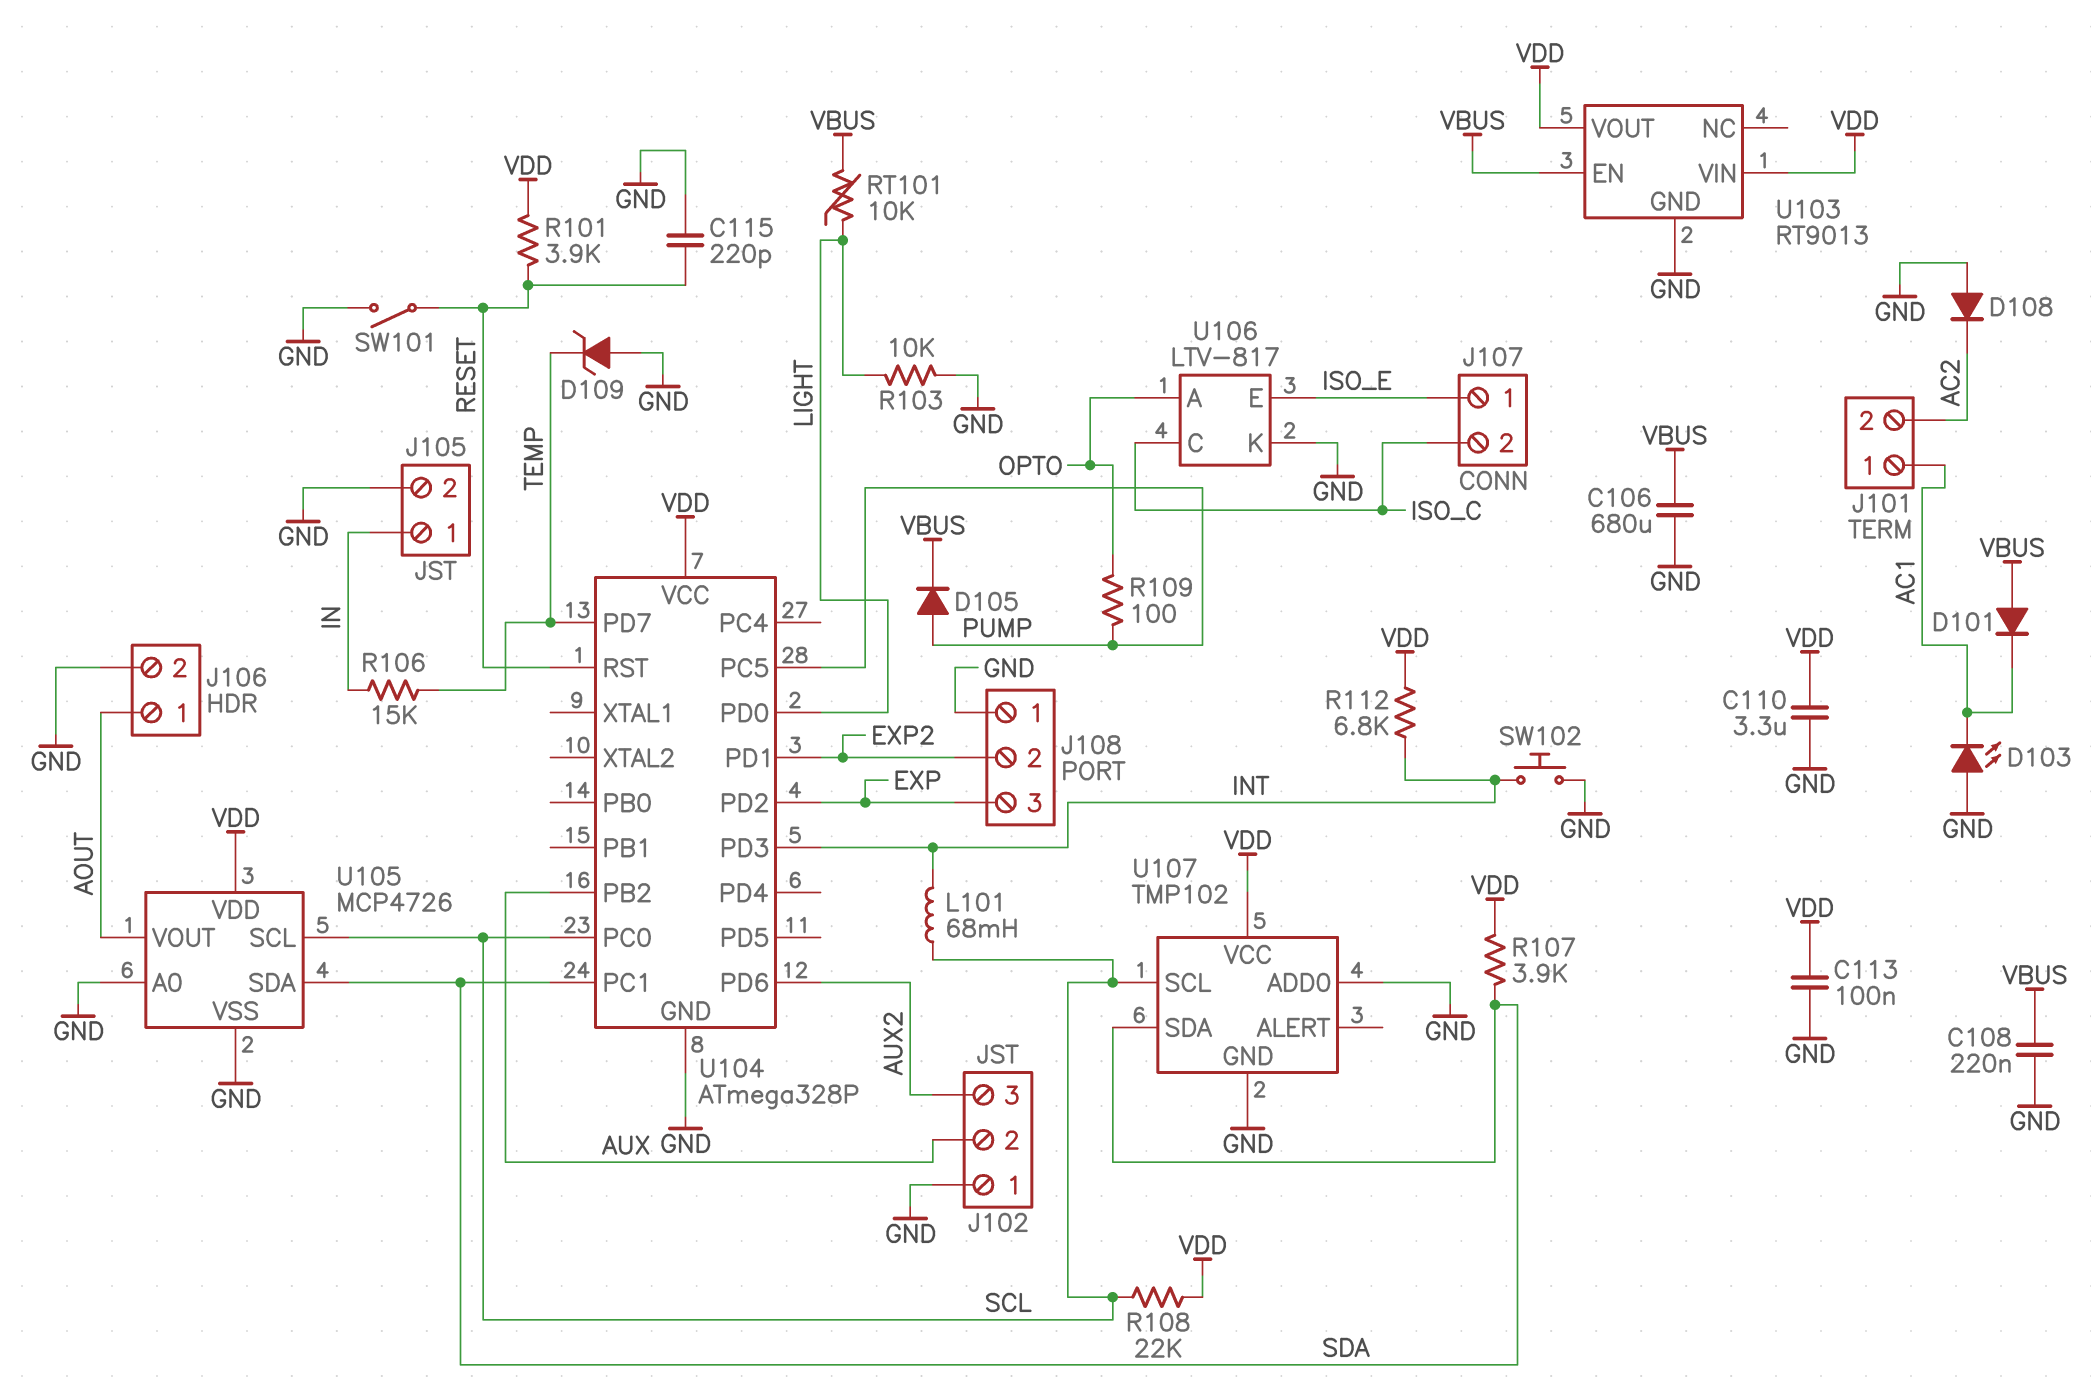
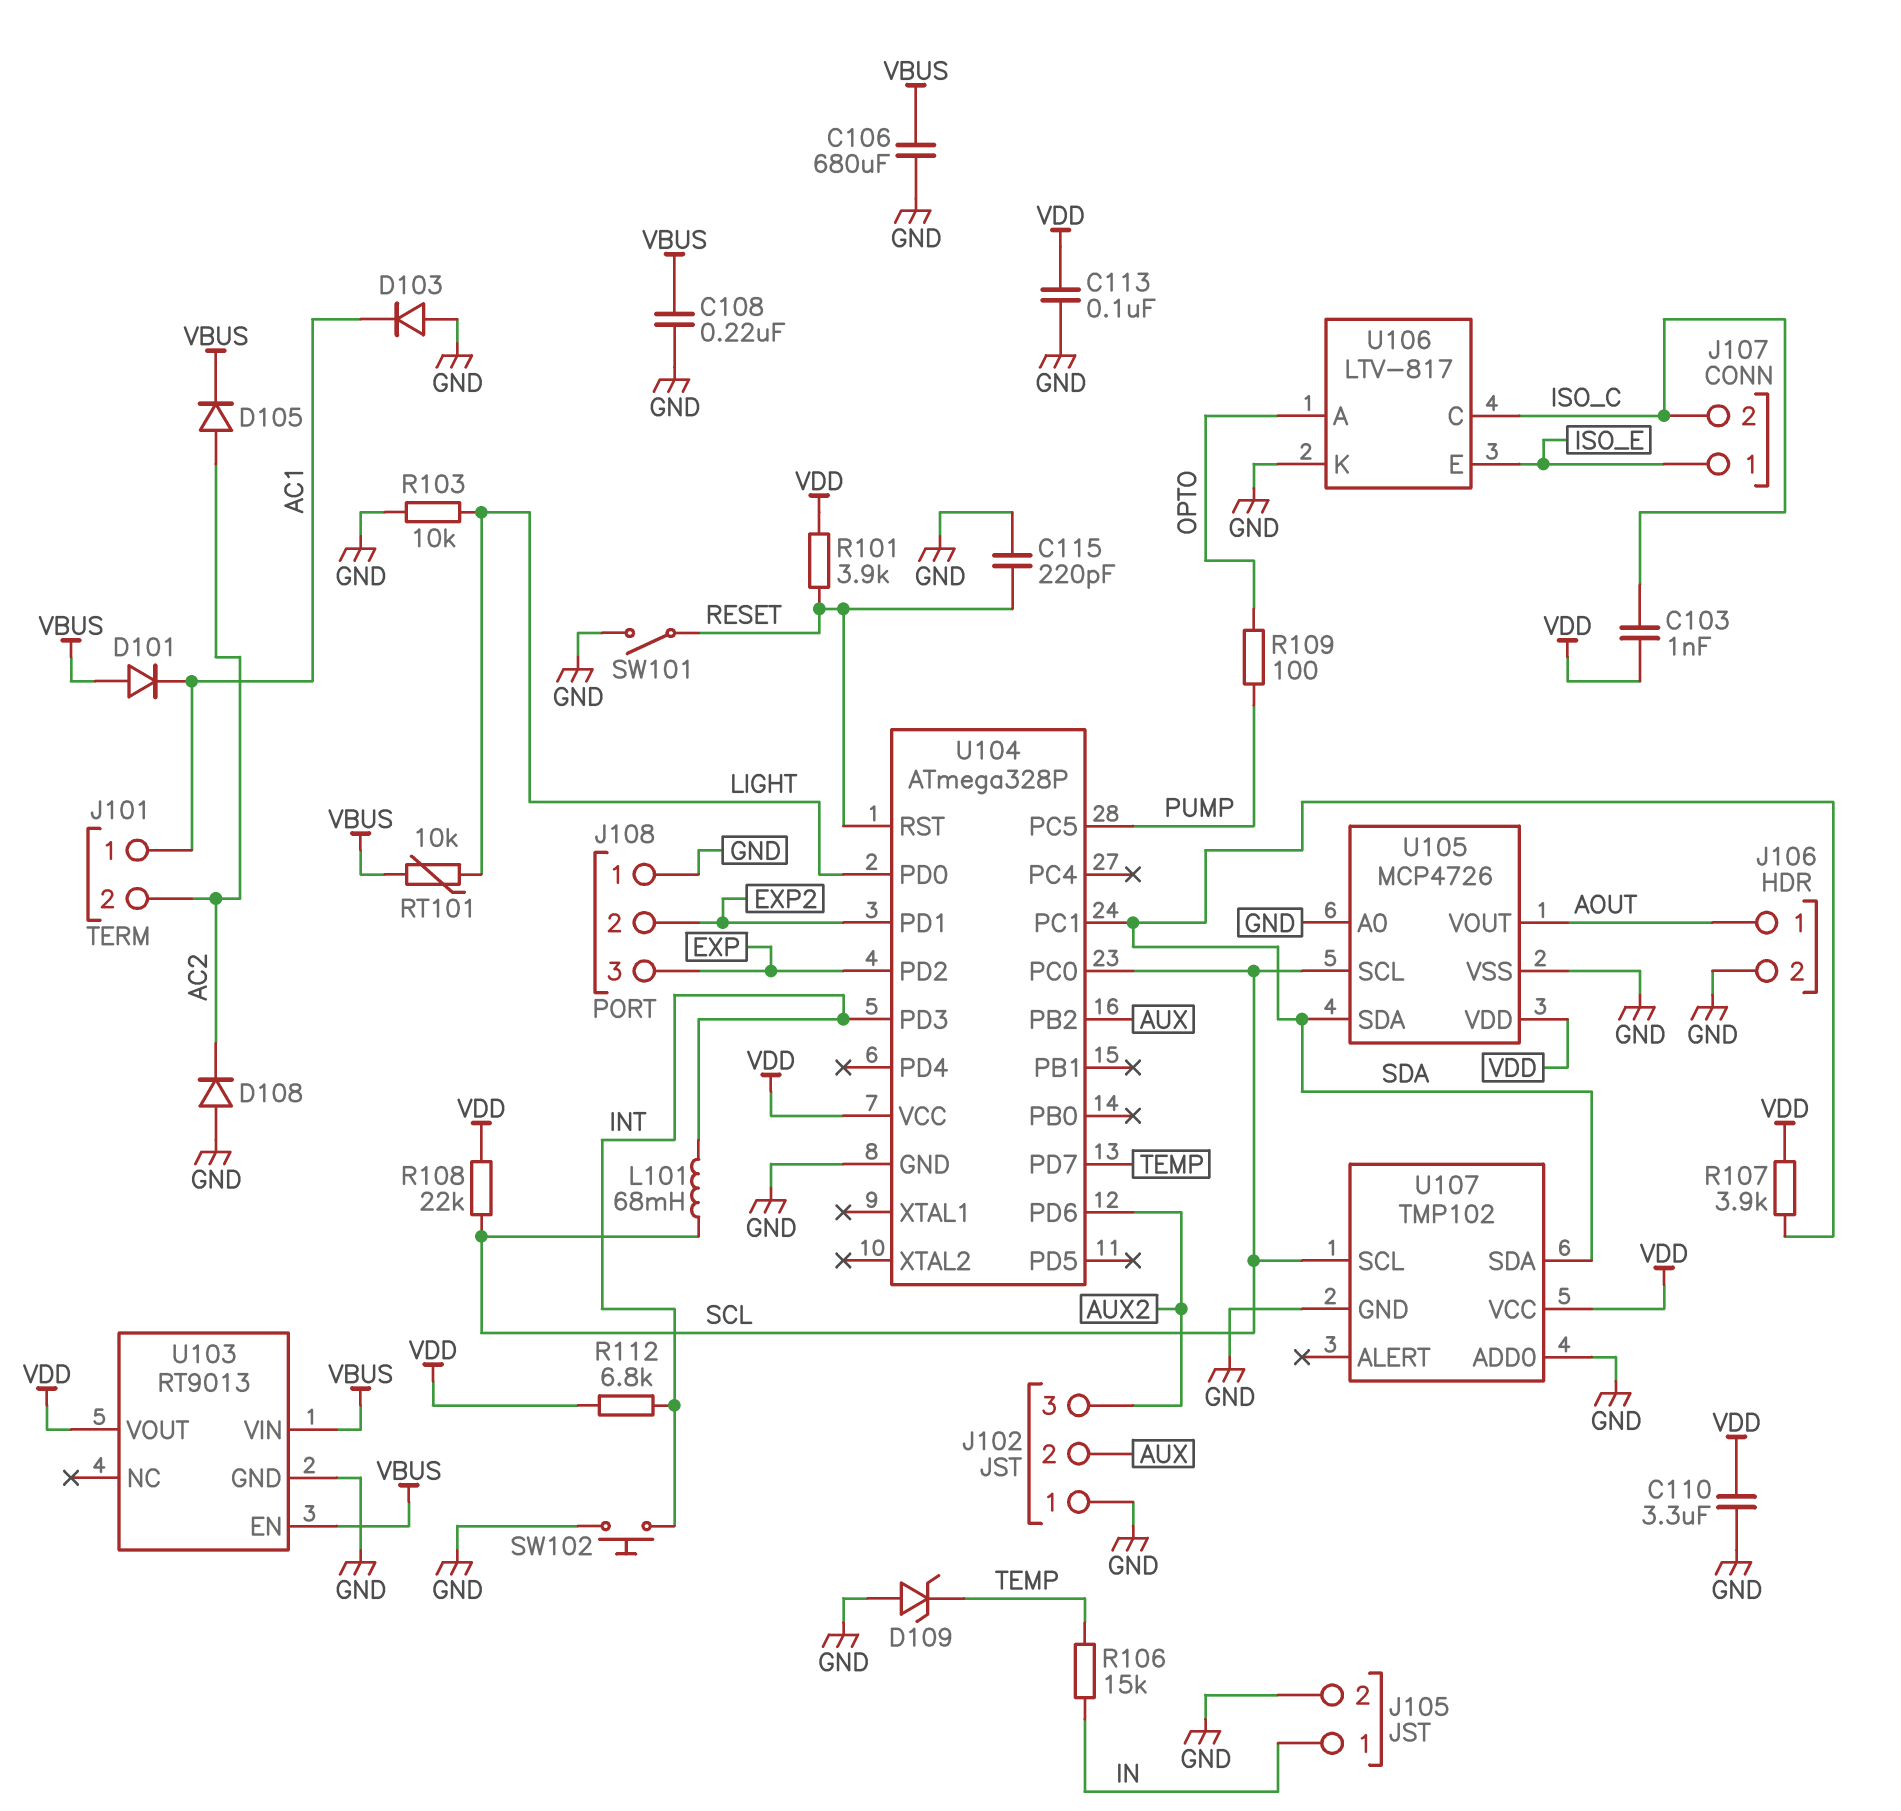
C103: none -> 1nF (ISO_C, VDD)
D103: LED (A GND, K AC1) -> diode (A GND, K AC1)
D105: diode (A PUMP, K VBUS) -> diode (A AC2, K VBUS)
U103 pin VIN: VDD -> VBUS

